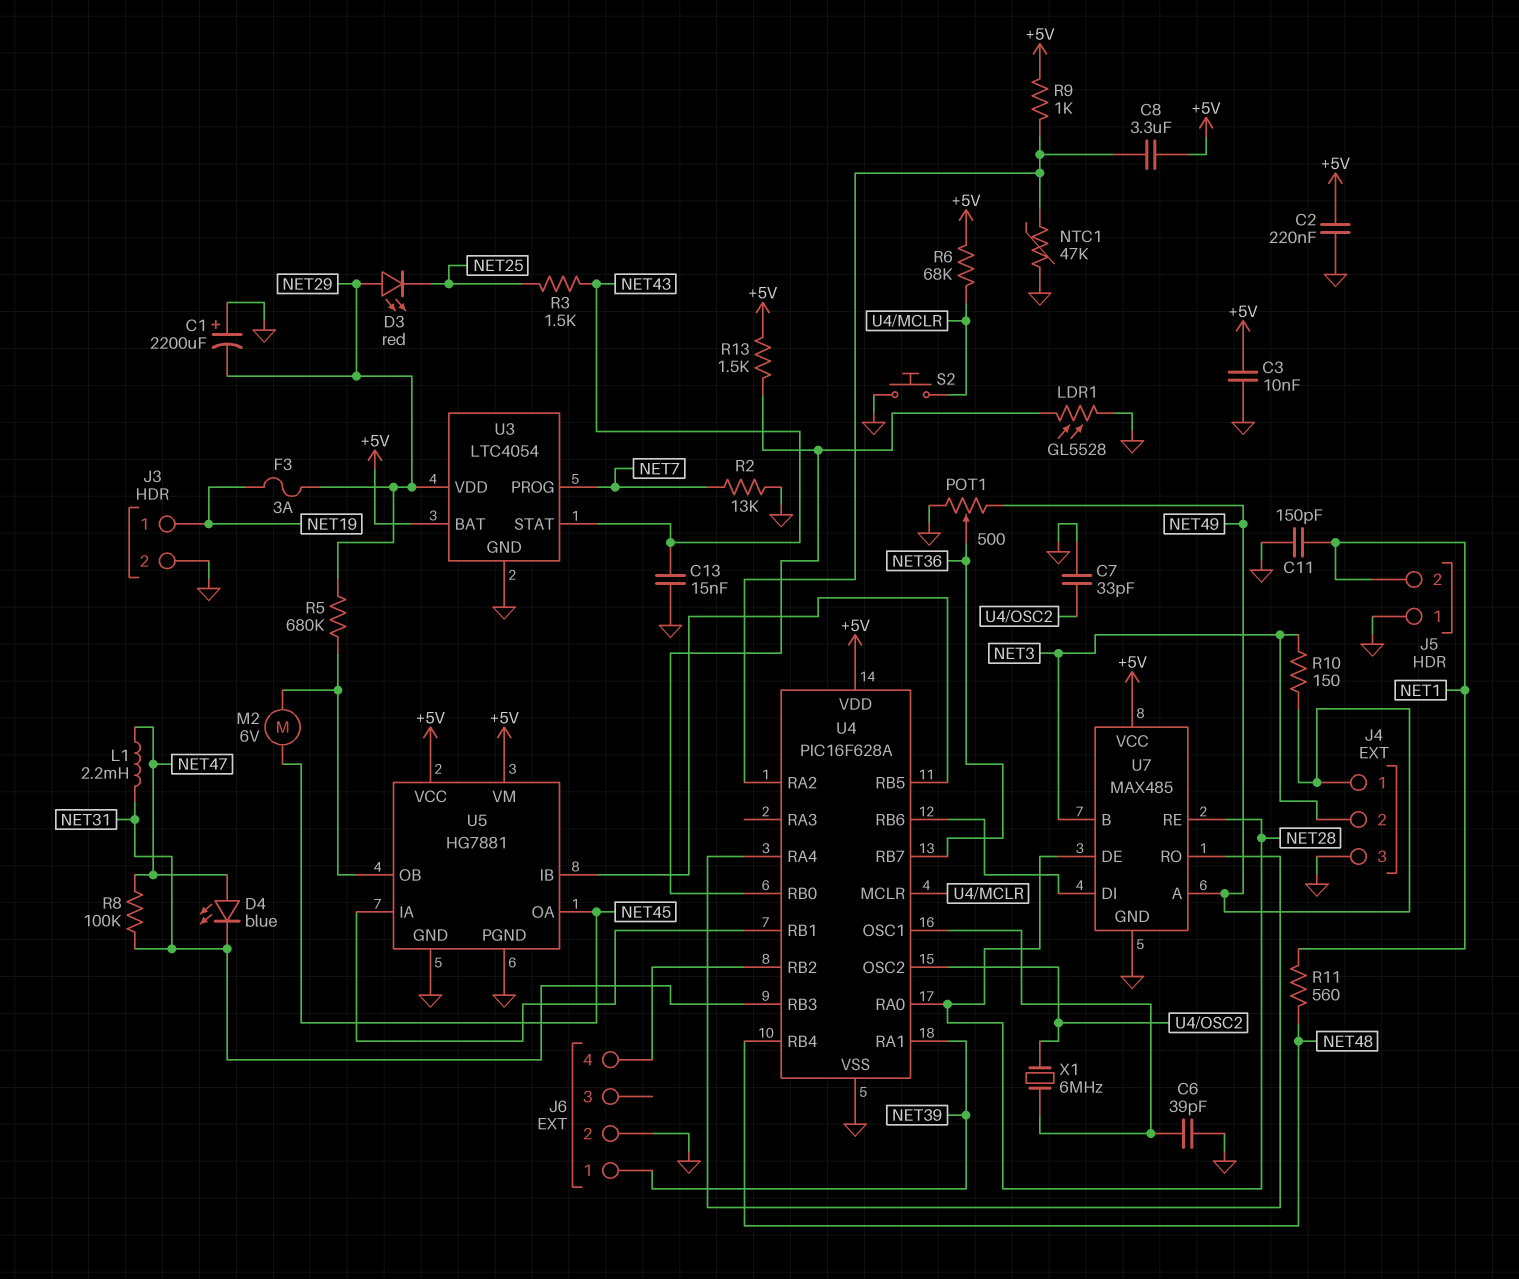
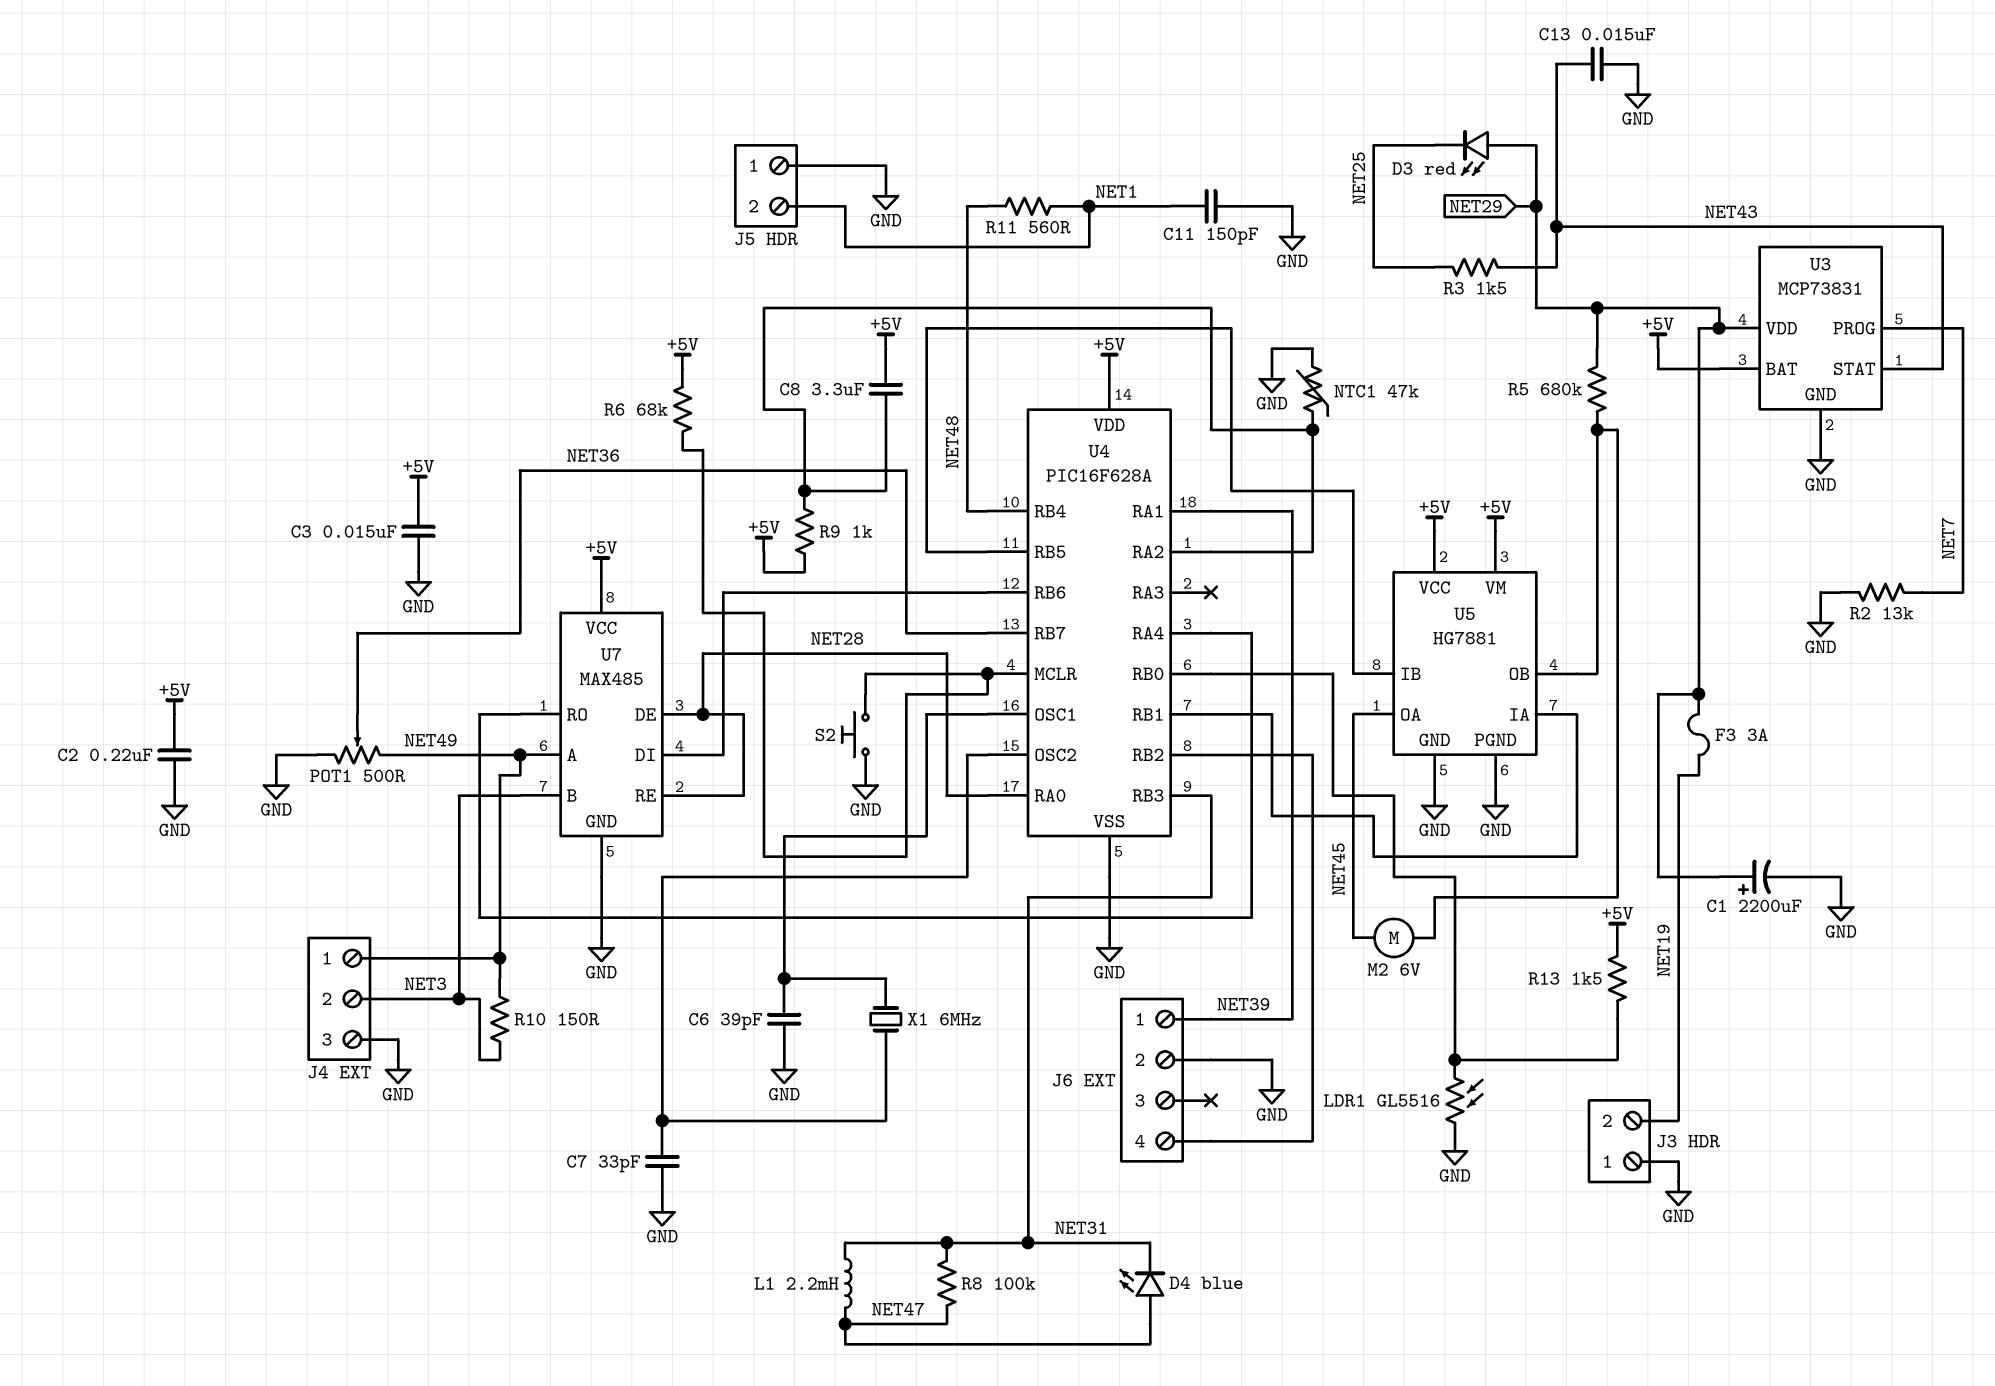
C1: 2200uF (plus GND, minus NET29) -> 2200uF (plus NET29, minus GND)
C3: 10nF (+5V, GND) -> 15nF (+5V, GND)
J3 pin 1: NET19 -> GND
J3 pin 2: GND -> NET19
LDR1: GL5528 (GND, U4/RB0) -> GL5516 (GND, U4/RB0)
U3: LTC4054 -> MCP73831

